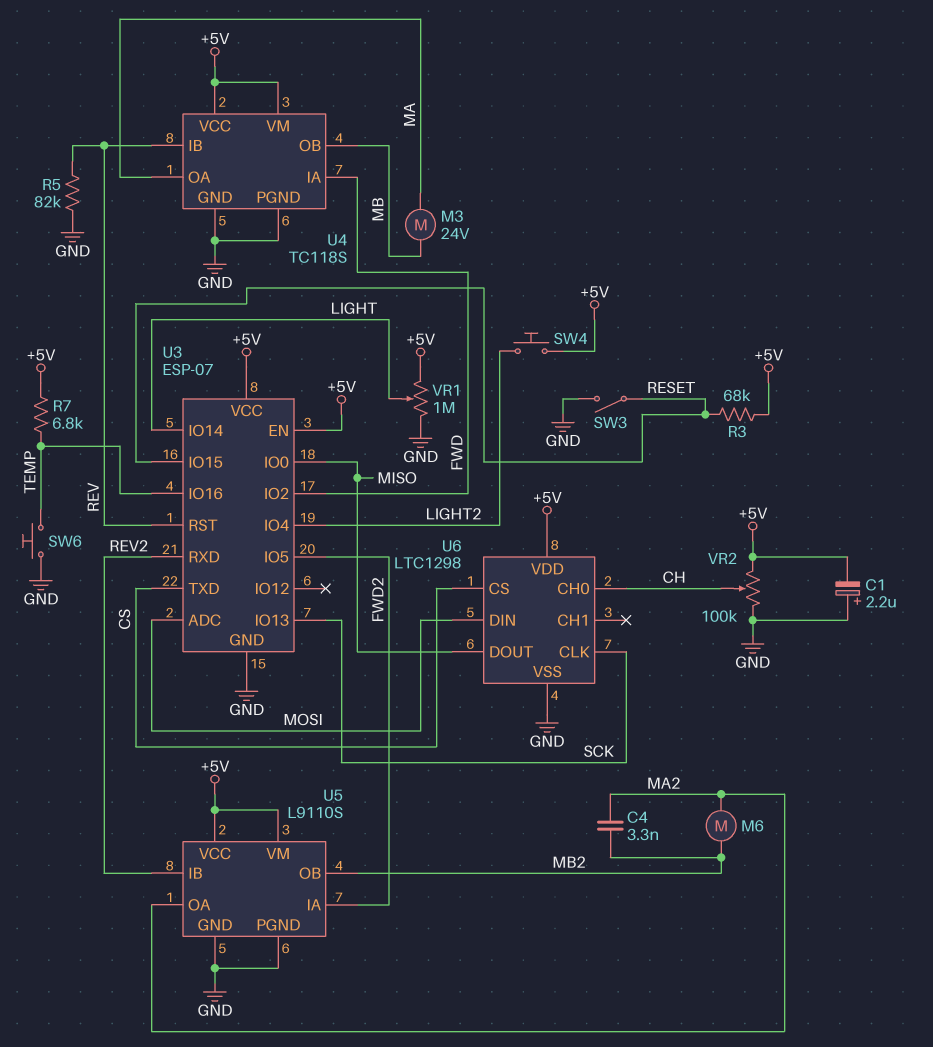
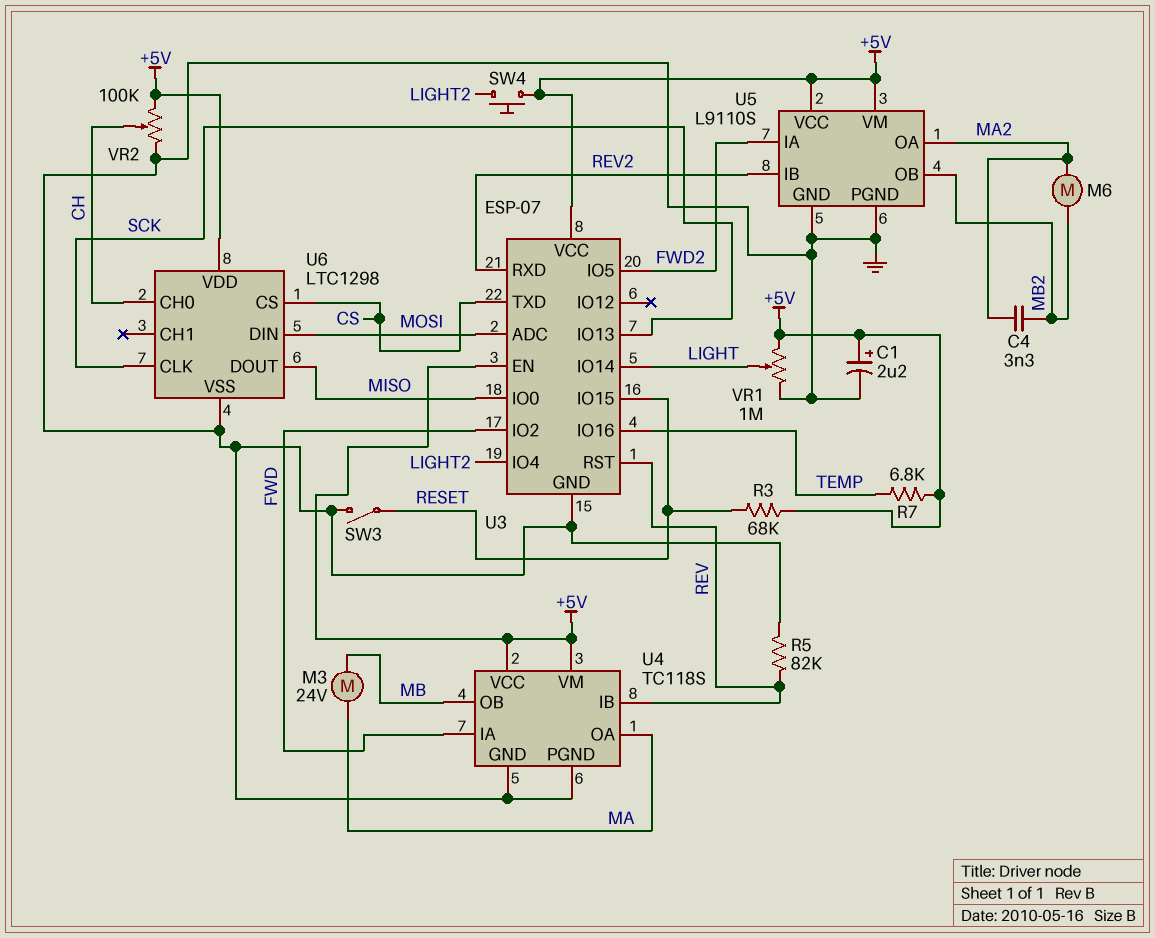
C1: 2.2uF (plus GND, minus +5V) -> 2.2uF (plus +5V, minus GND)
SW6: button (GND, TEMP) -> none

